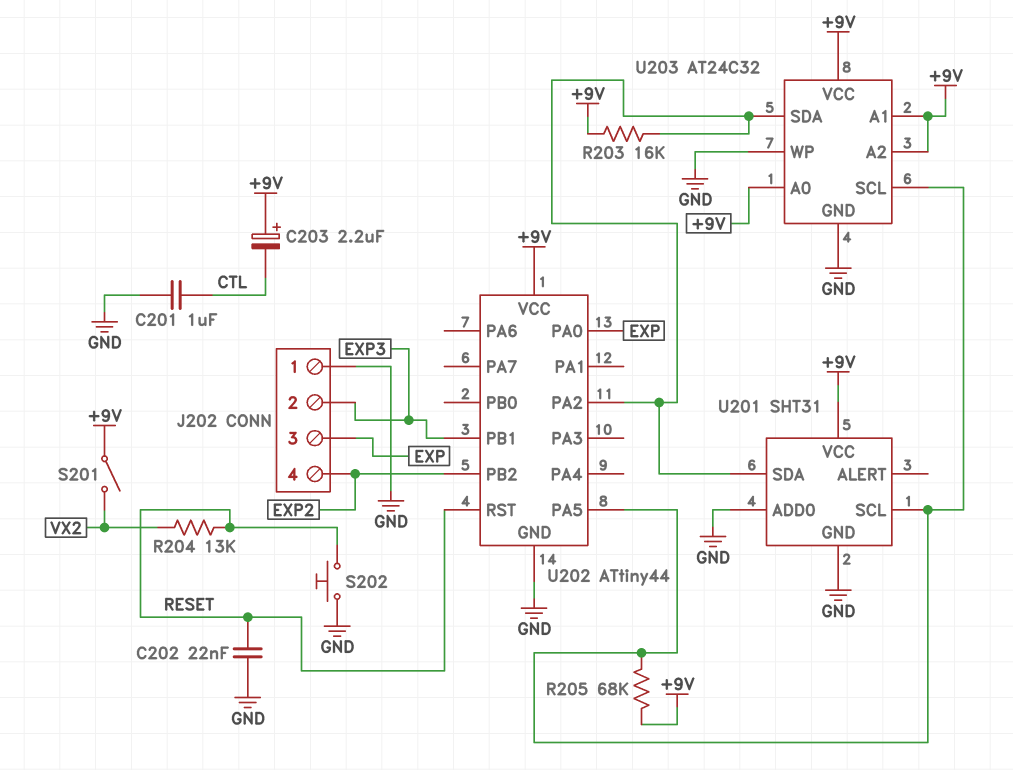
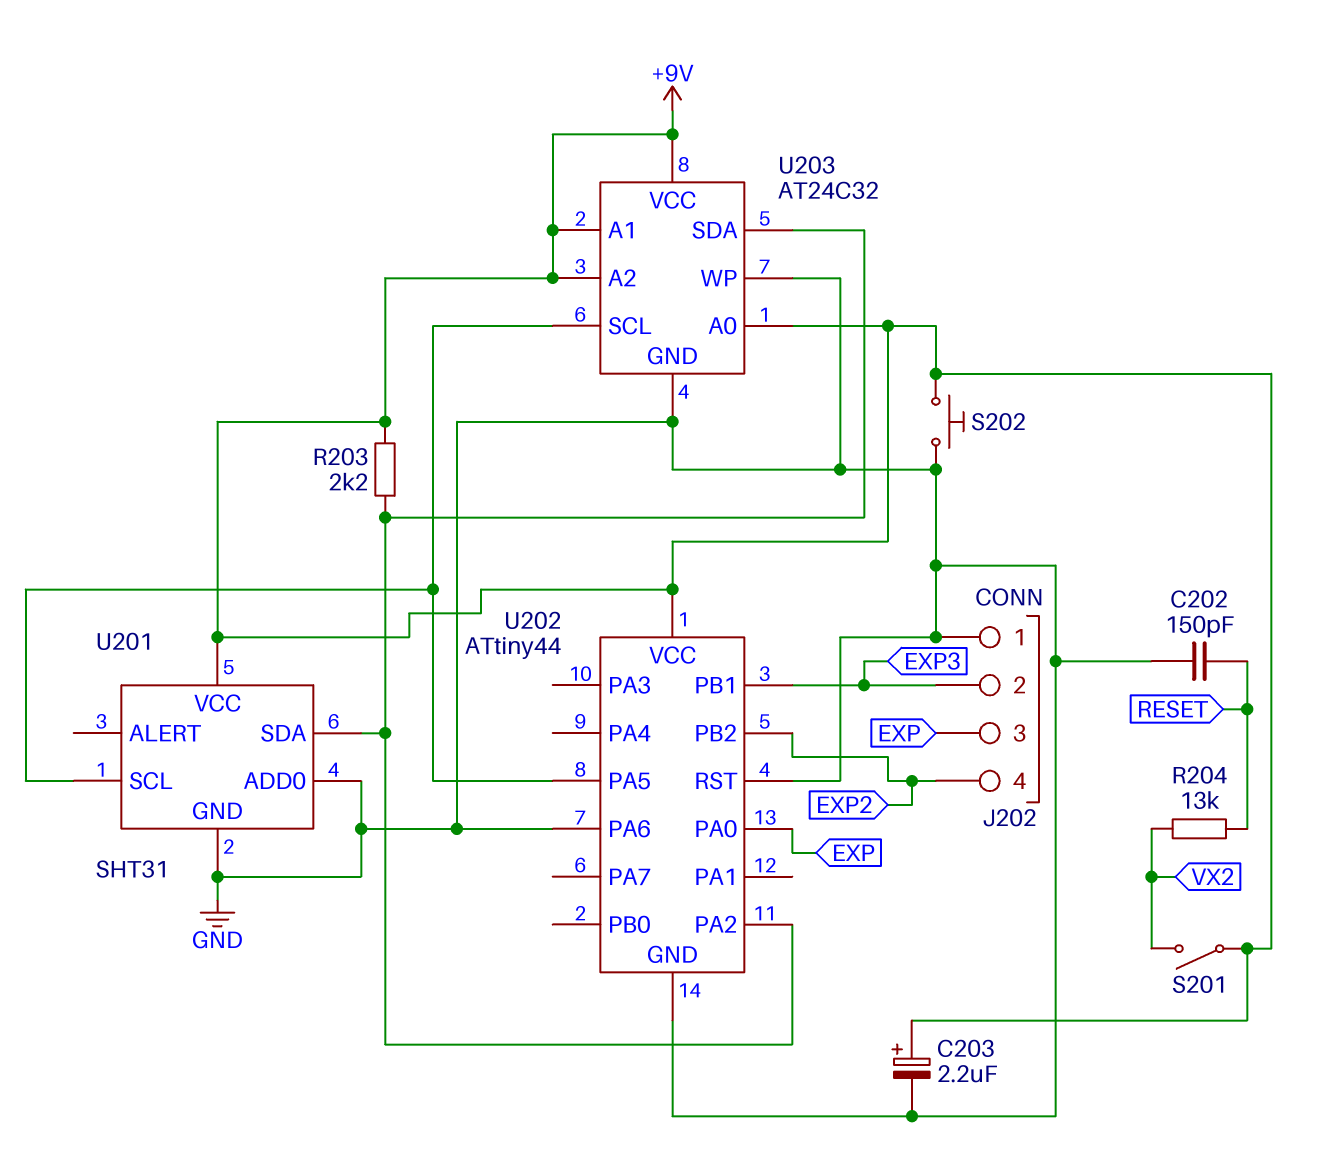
C201: 1uF (CTL, GND) -> none
C202: 22nF (GND, RESET) -> 150pF (GND, RESET)
C203: 2.2uF (plus +9V, minus CTL) -> 2.2uF (plus +9V, minus GND)
R203: 16k (+9V, U201/SDA) -> 2.2k (+9V, U201/SDA)
R205: 68k (+9V, U201/SCL) -> none
S202: button (GND, RESET) -> button (+9V, GND)
U202 pin PA6: none -> GND
U202 pin RST: RESET -> GND

